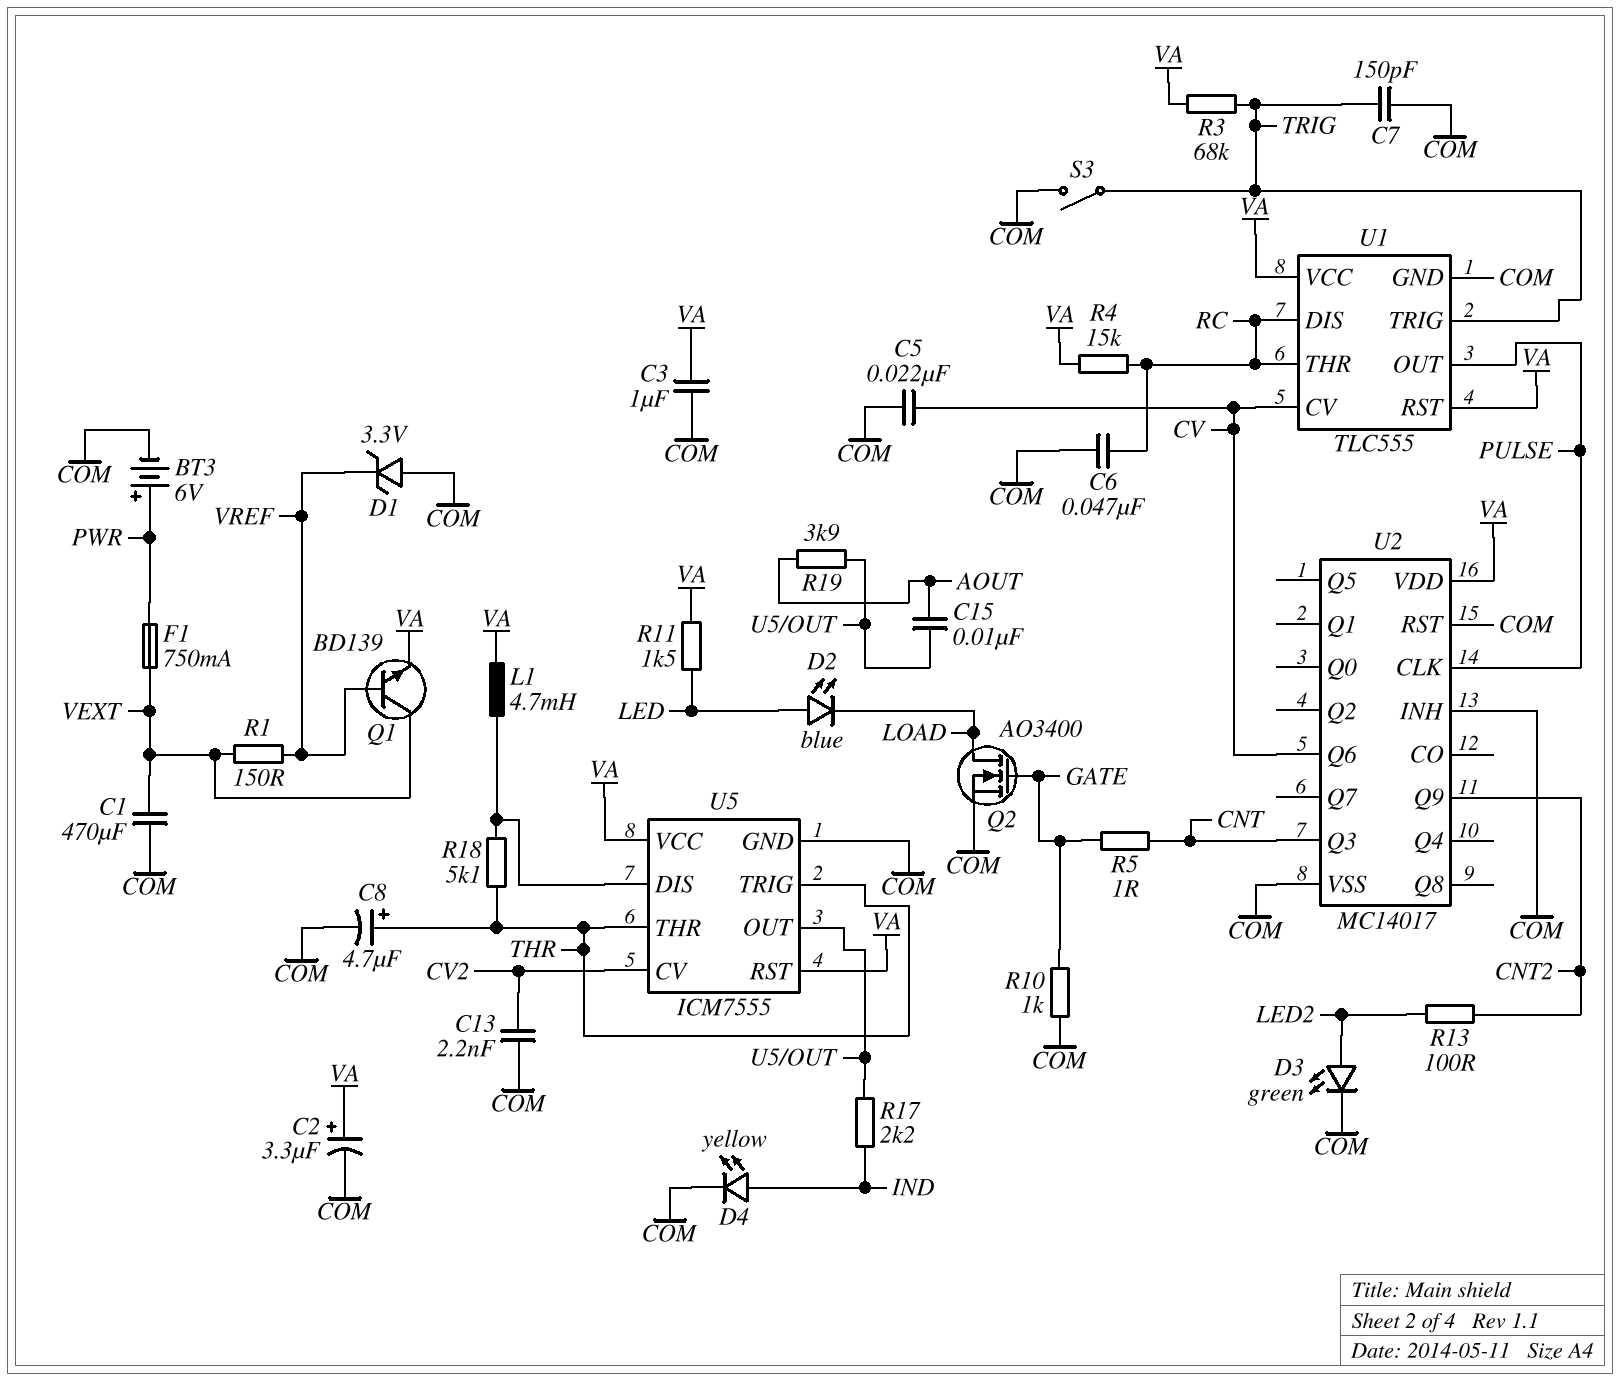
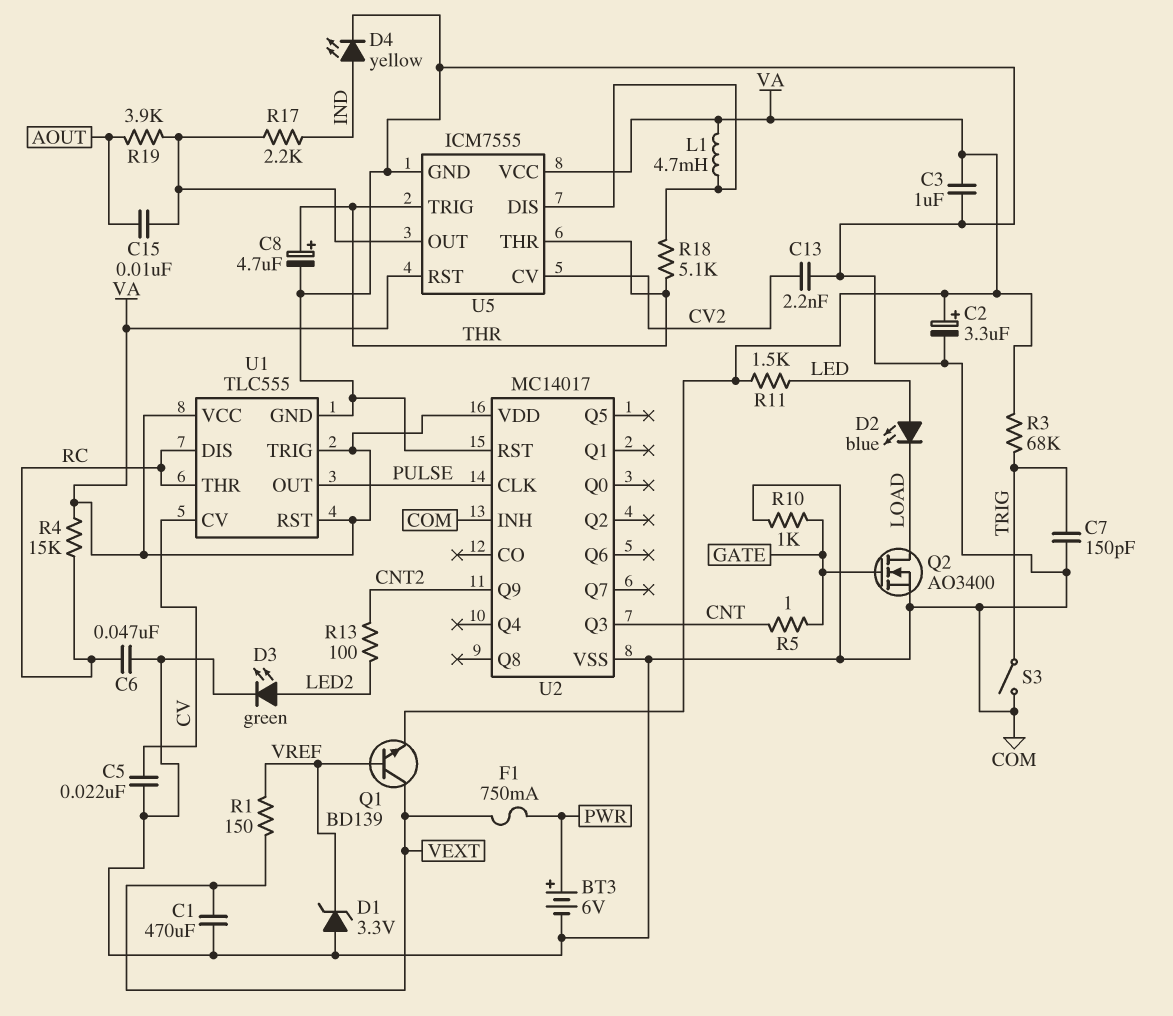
U1 pin TRIG: TRIG -> VA
U2 pin Q6: CV -> none

